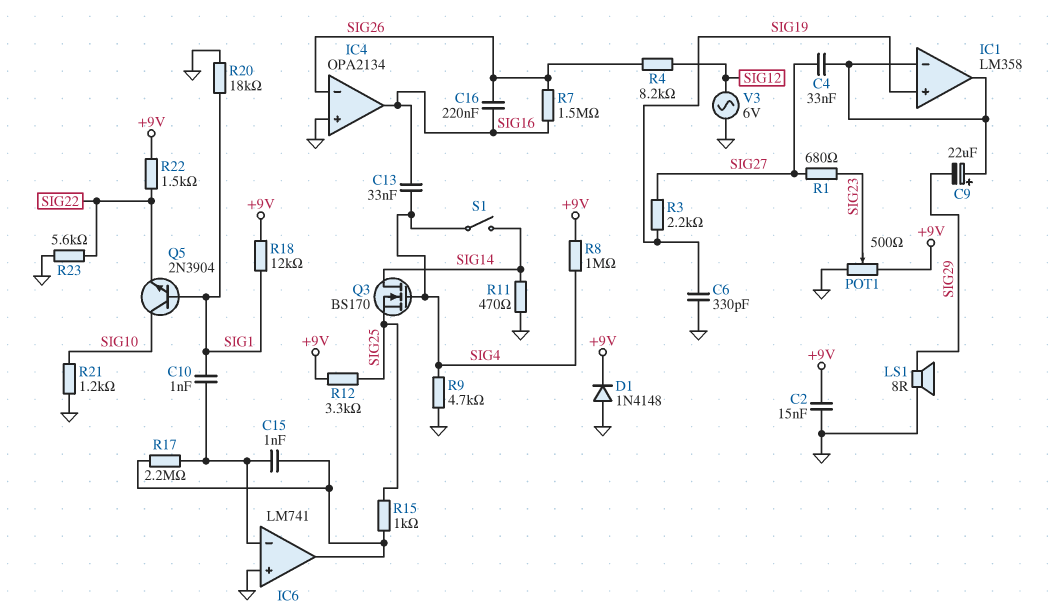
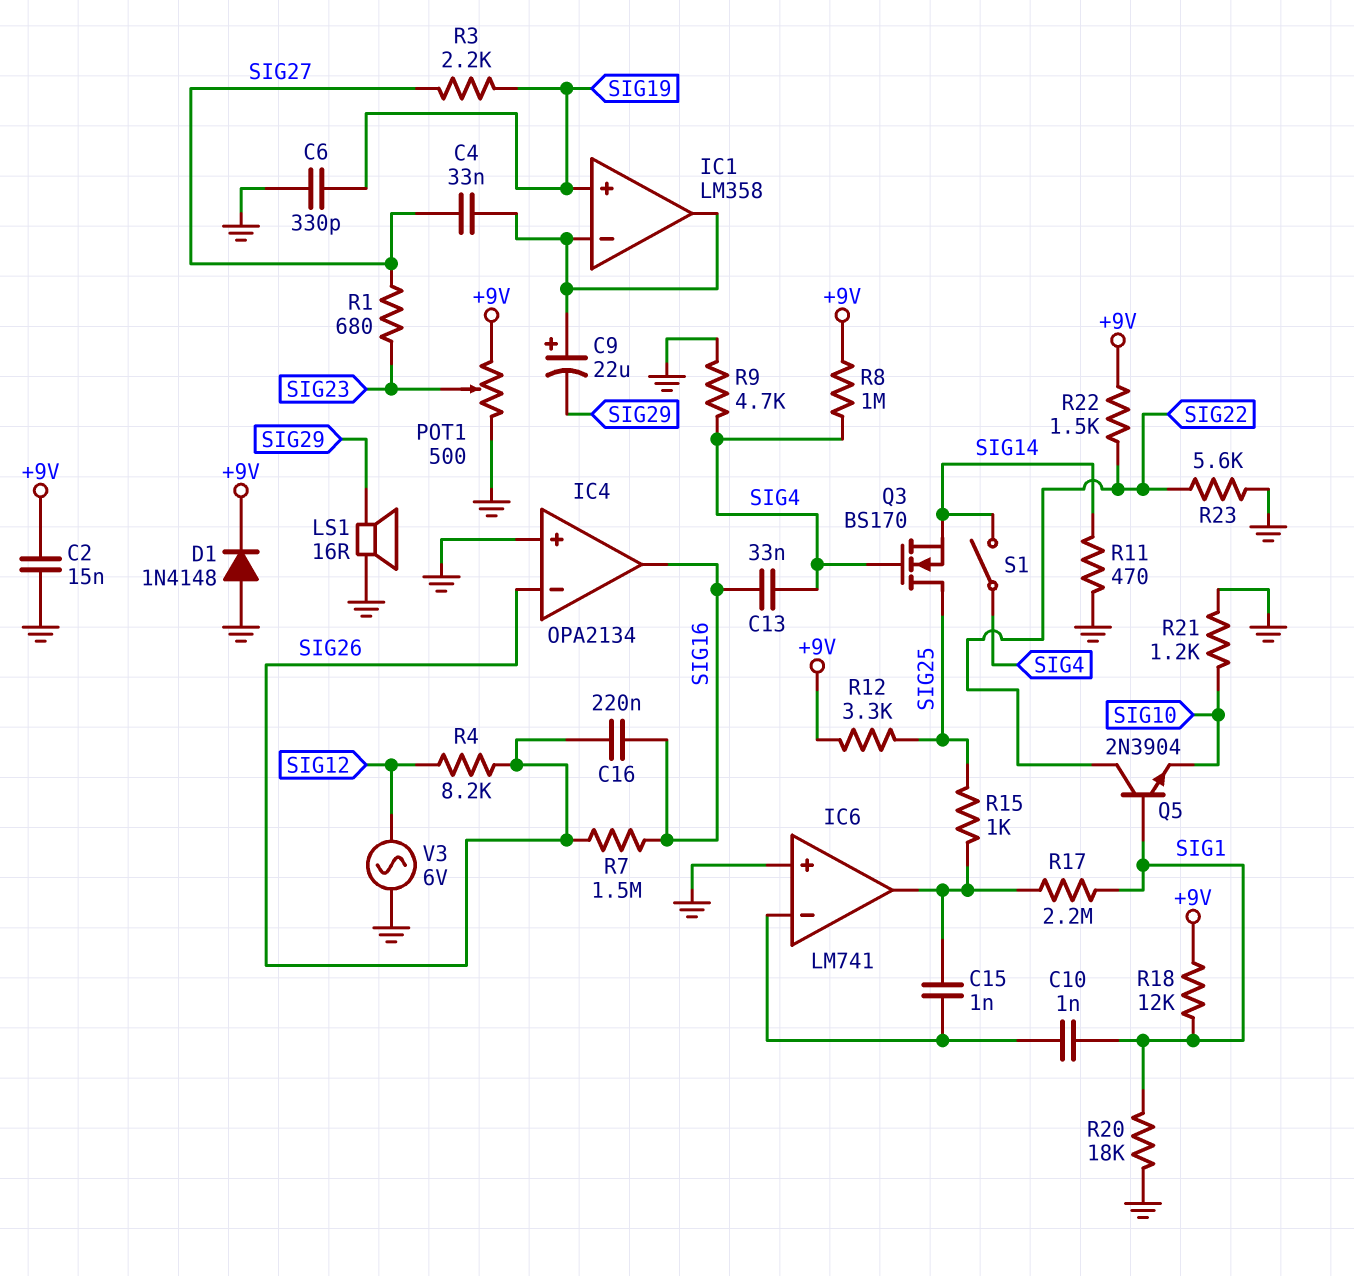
LS1: speaker 8R (GND, SIG29) -> speaker 16R (GND, SIG29)
Q3: NMOS BS170 (G SIG4, D SIG14, S SIG25) -> NMOS BS170 (G SIG4, D SIG25, S SIG14)
Q5: NPN 2N3904 (B SIG1, C SIG10, E SIG22) -> NPN 2N3904 (B SIG1, C SIG22, E SIG10)
R17: 2.2M (IC6/in-, IC6/out) -> 2.2M (IC6/out, SIG1)

